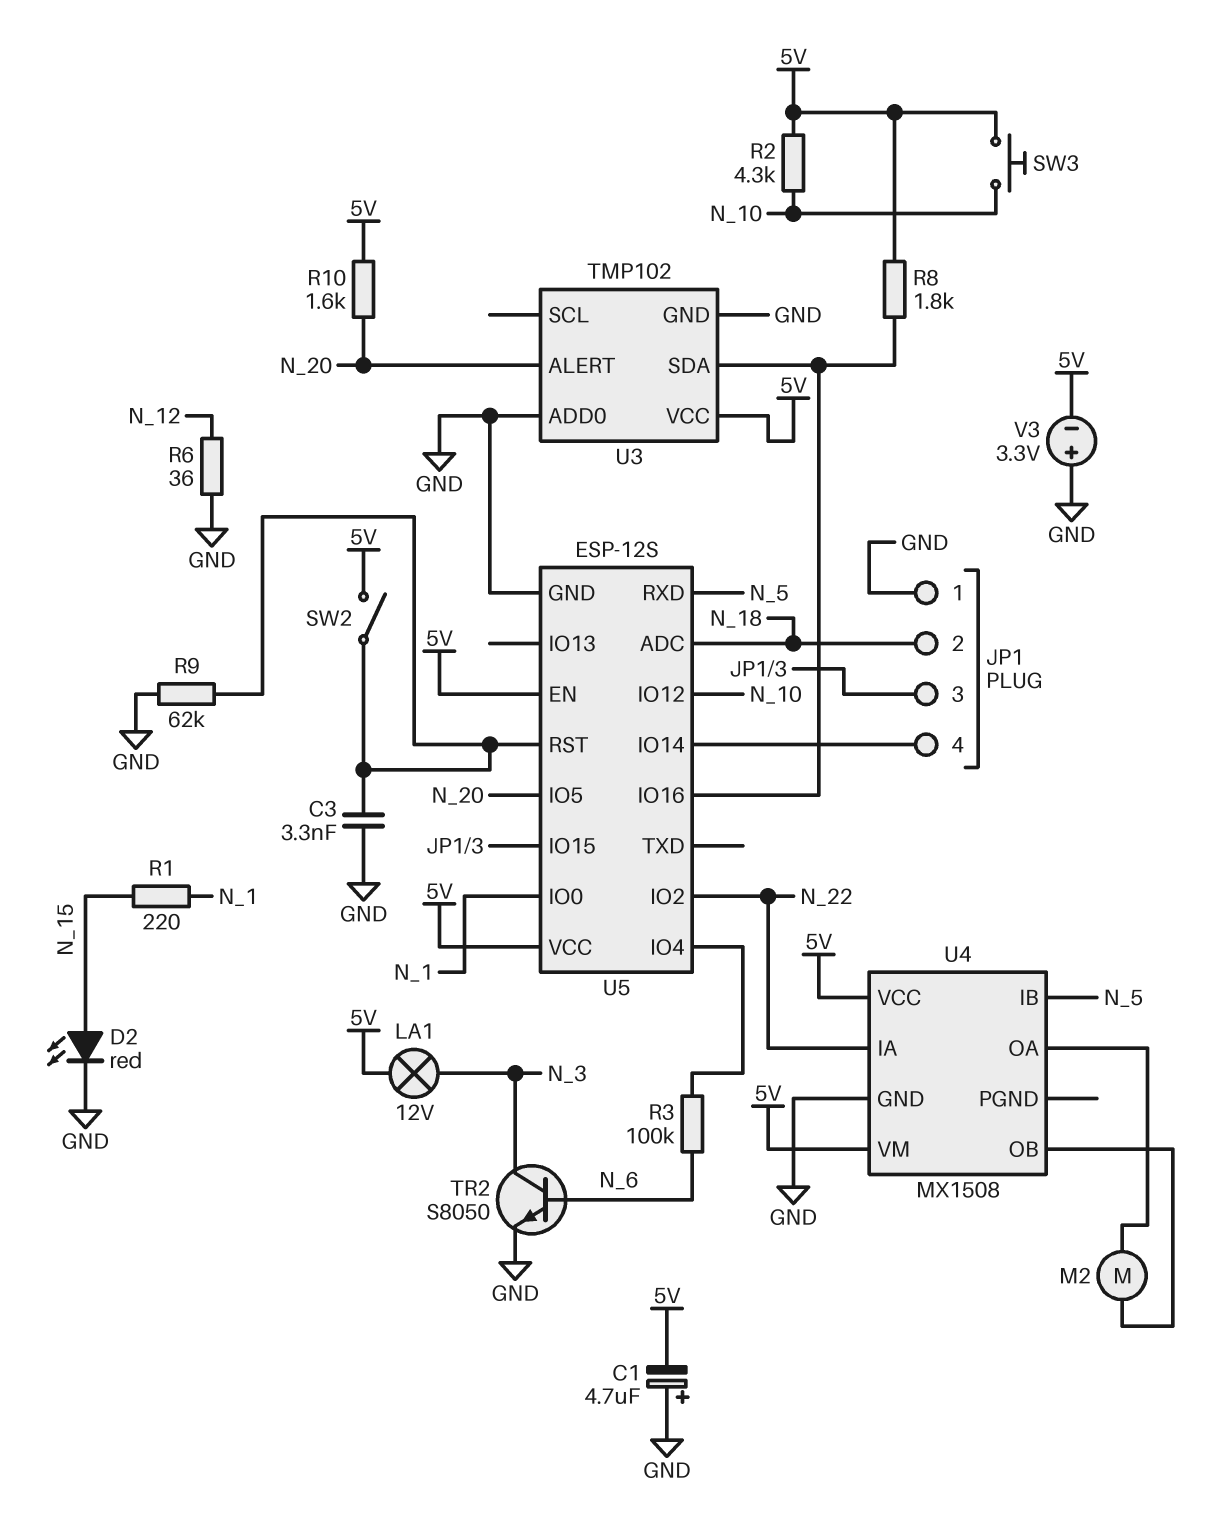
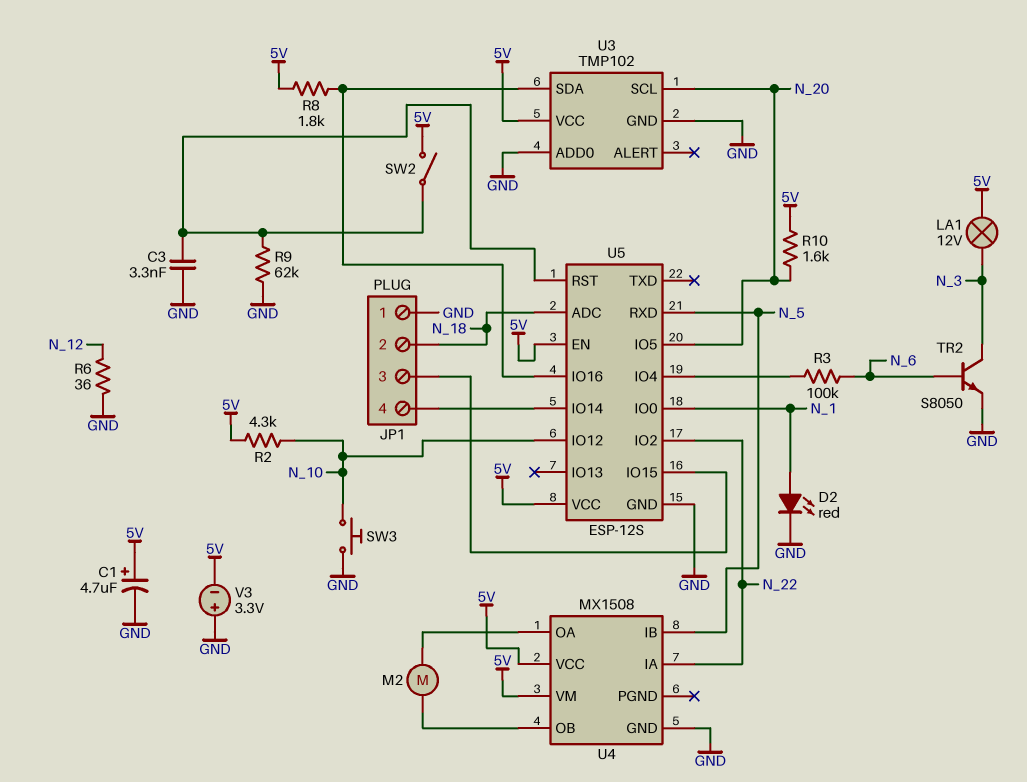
C1: 4.7uF (plus GND, minus 5V) -> 4.7uF (plus 5V, minus GND)
D2: LED red (A N_15, K GND) -> LED red (A N_1, K GND)
R1: 220 (N_1, N_15) -> none
SW3: button (5V, N_10) -> button (GND, N_10)
U3 pin ALERT: N_20 -> none
U3 pin SCL: none -> N_20

